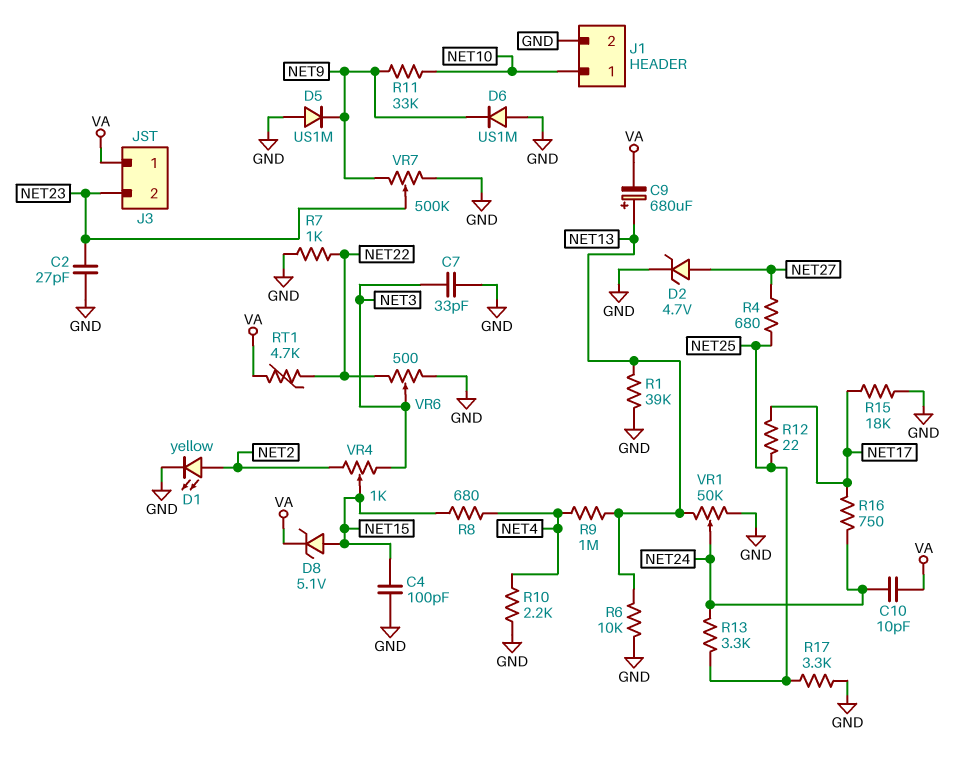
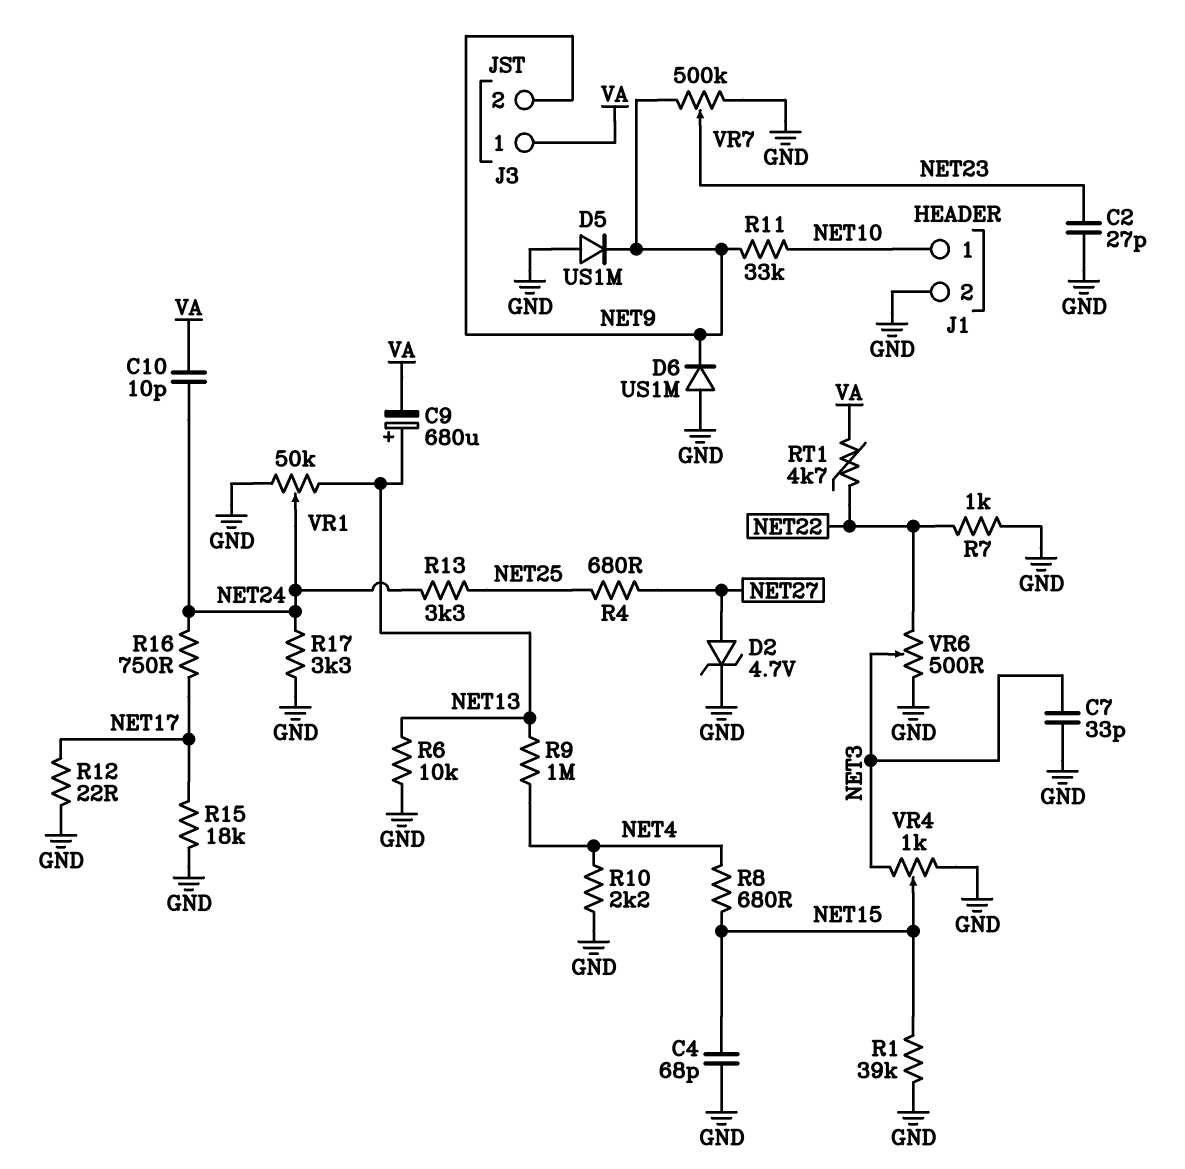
C4: 100pF (GND, NET15) -> 68pF (GND, NET15)
D1: LED yellow (A NET2, K GND) -> none
D8: zener 5.1V (A NET15, K VA) -> none
J3 pin 2: NET23 -> NET9
R1: 39k (GND, NET13) -> 39k (GND, NET15)
R12: 22 (NET17, NET25) -> 22 (GND, NET17)
R17: 3.3k (GND, NET25) -> 3.3k (GND, NET24)
VR4: 1k (NET2, NET3, wiper NET15) -> 1k (GND, NET3, wiper NET15)

